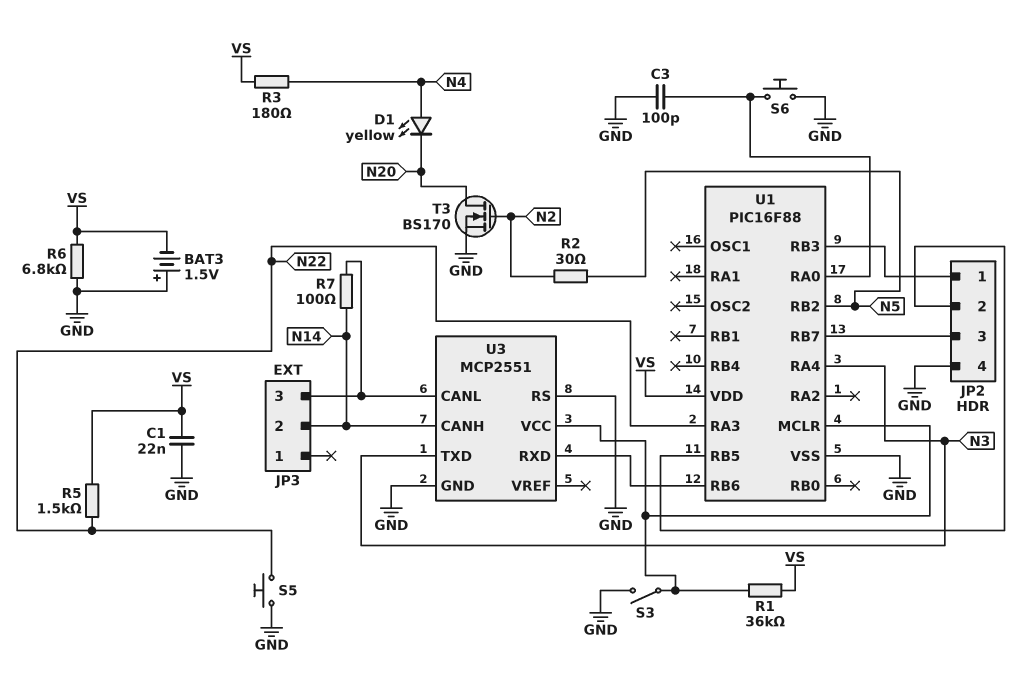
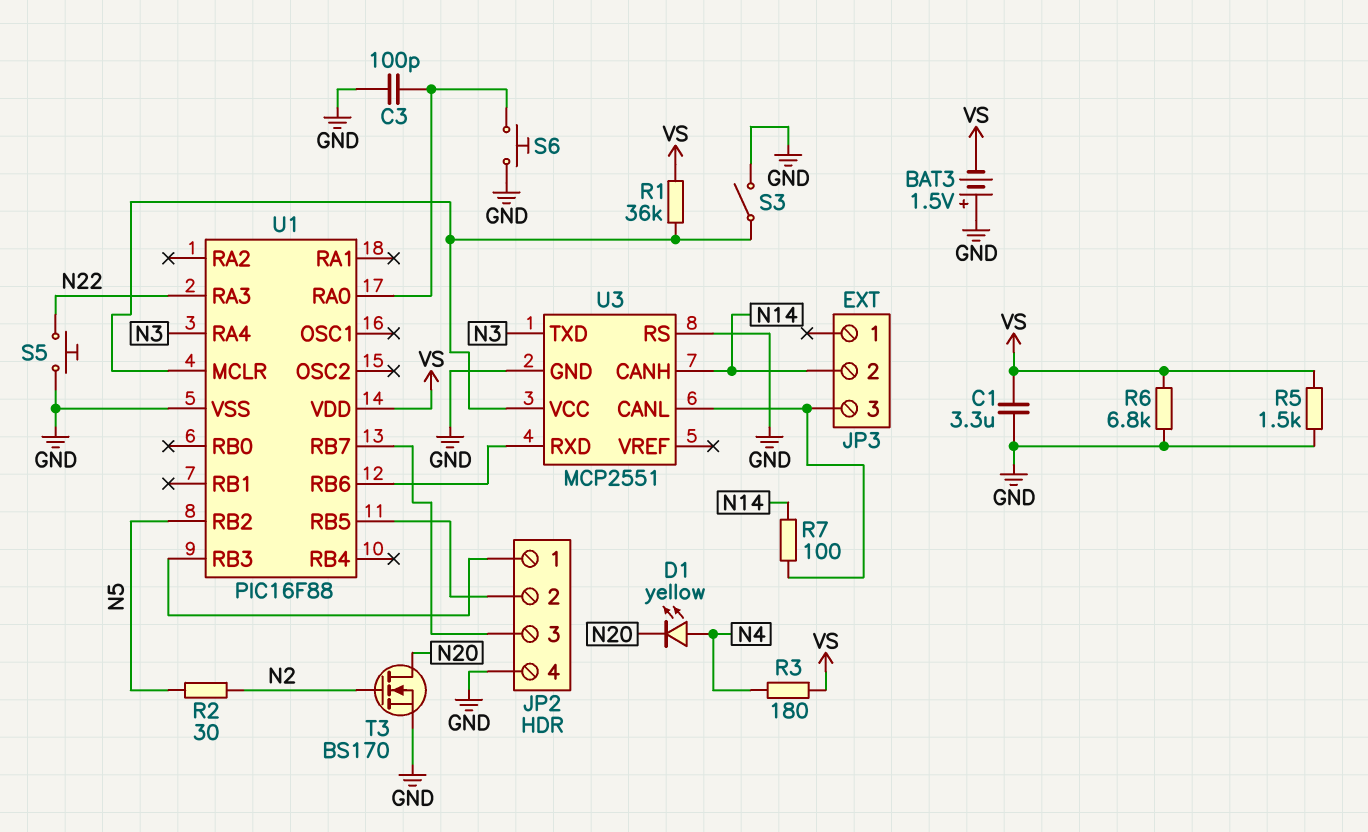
C1: 22nF (GND, VS) -> 3.3uF (GND, VS)
R5: 1.5k (N22, VS) -> 1.5k (GND, VS)

